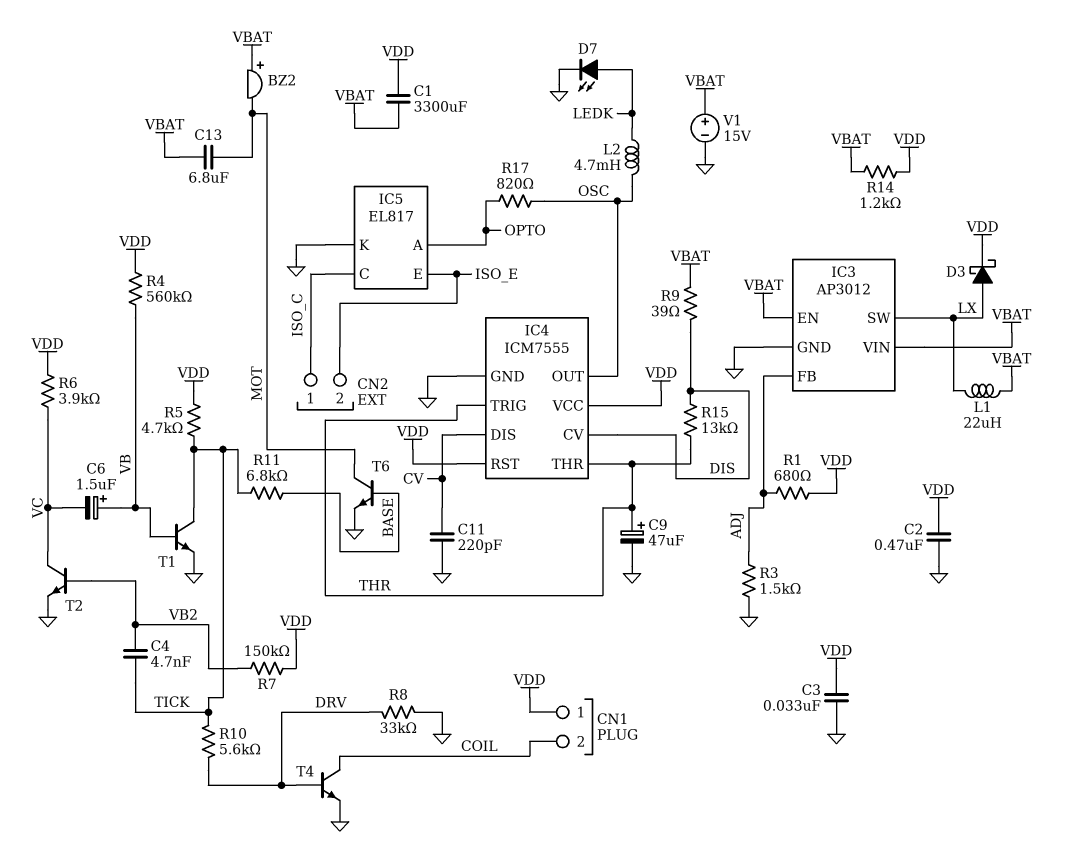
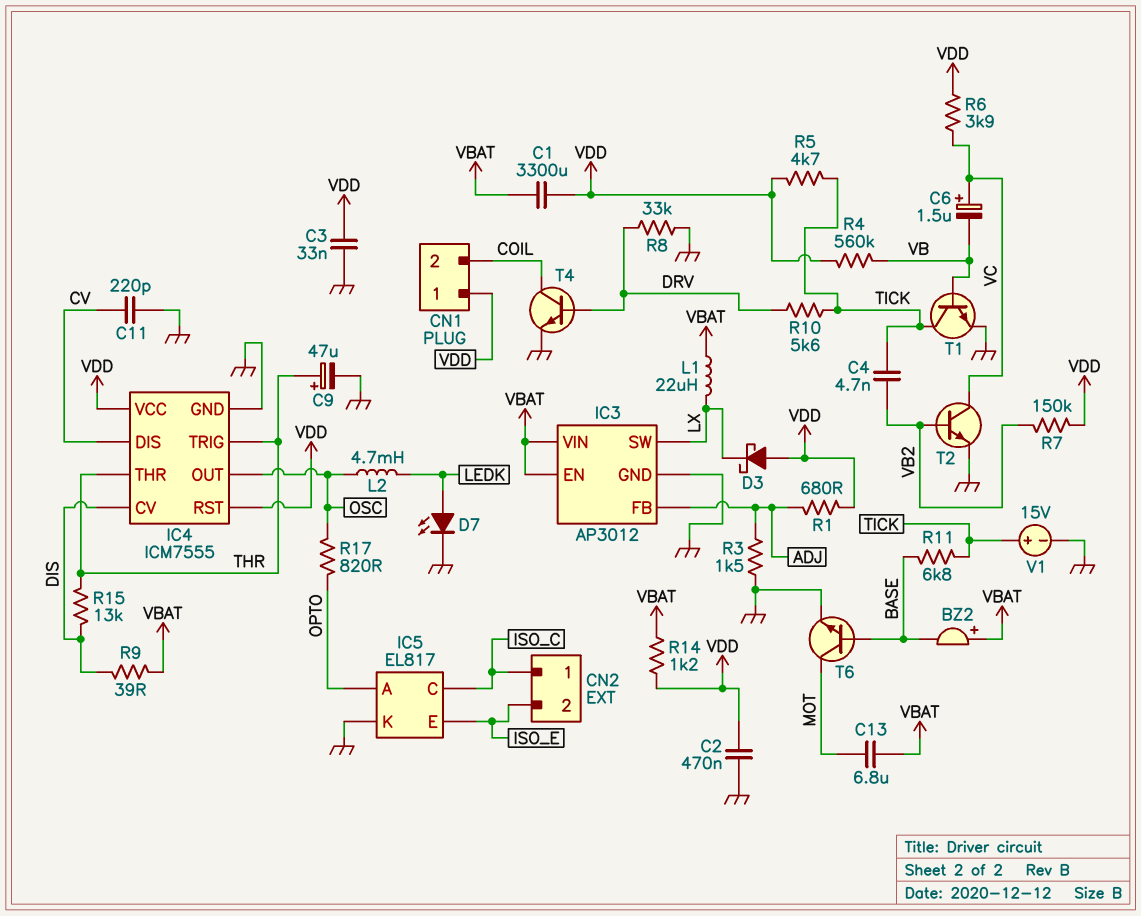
BZ2: buzzer (plus VBAT, minus MOT) -> buzzer (plus VBAT, minus BASE)
C6: 1.5uF (plus VB, minus VC) -> 1.5uF (plus VC, minus VB)
D3: schottky (A LX, K VDD) -> schottky (A VDD, K LX)
V1: 15V (plus VBAT, minus GND) -> 15V (plus TICK, minus GND)

